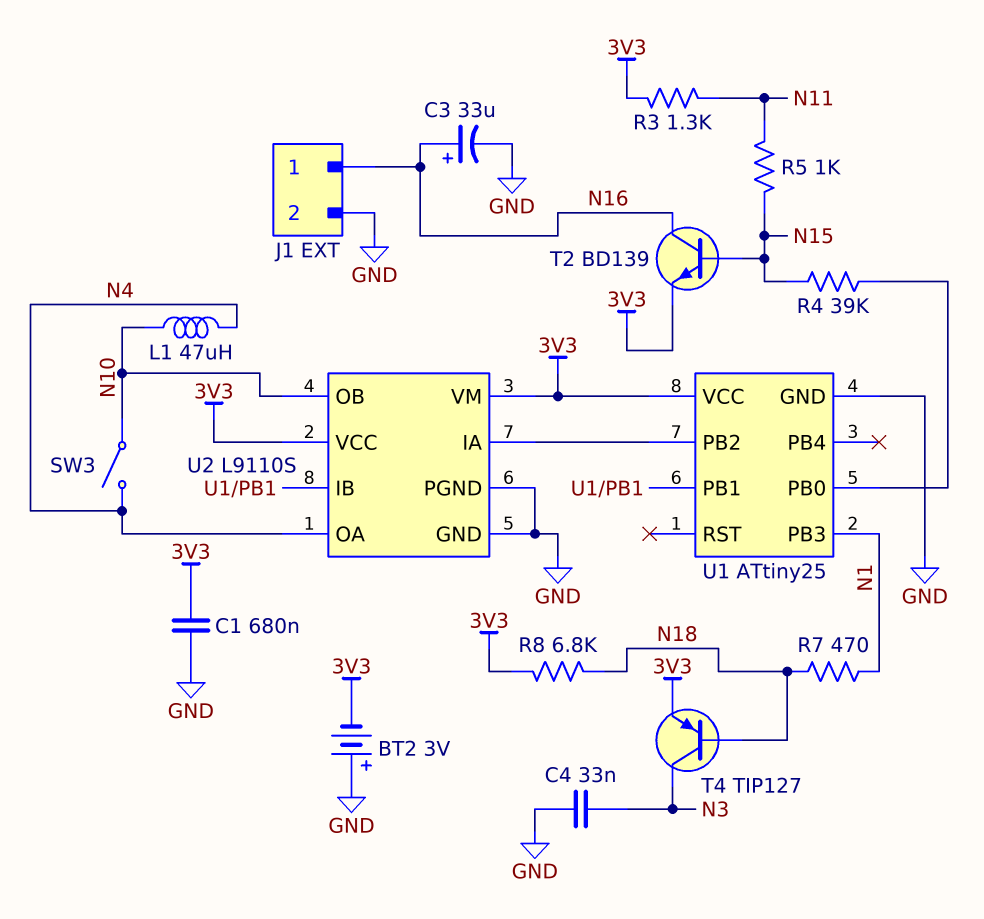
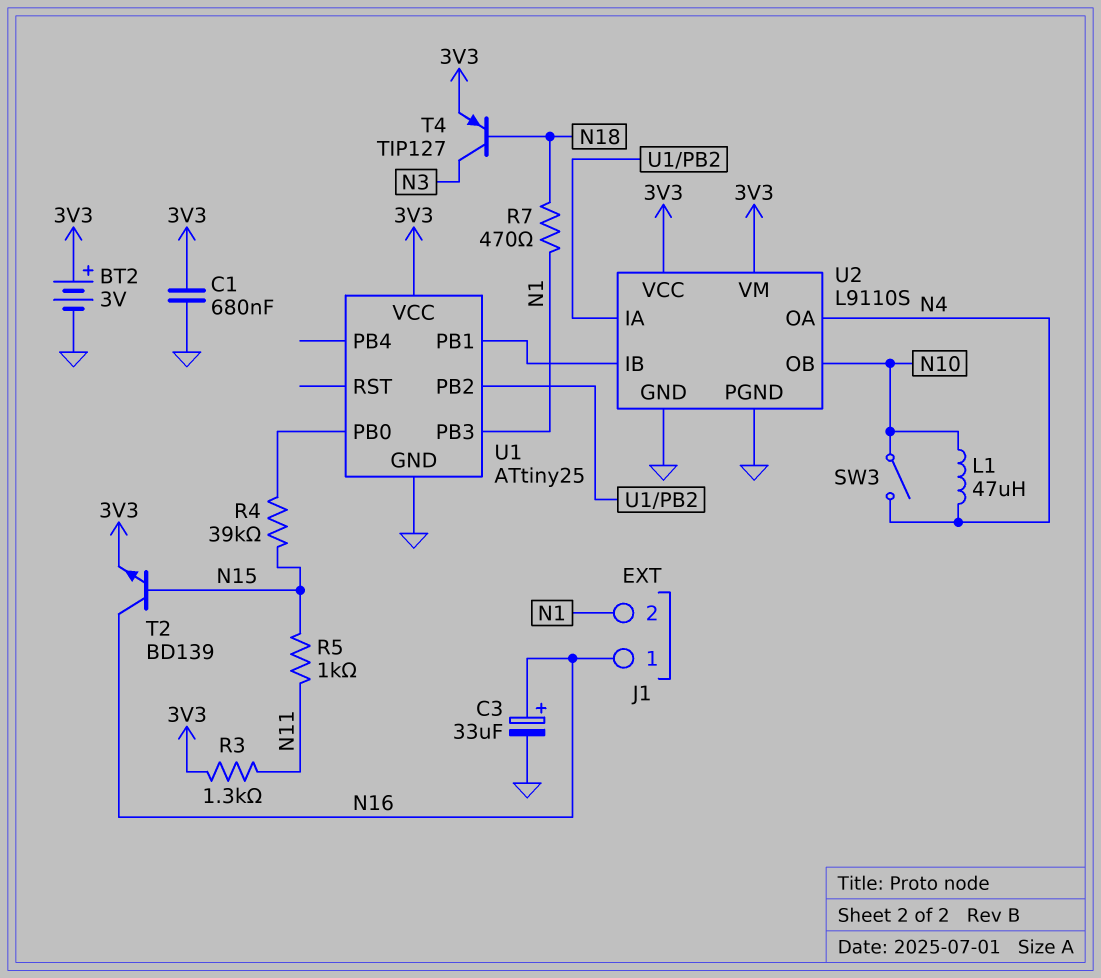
BT2: 3V (plus GND, minus 3V3) -> 3V (plus 3V3, minus GND)
C4: 33nF (GND, N3) -> none
J1 pin 2: GND -> N1
R8: 6.8k (3V3, N18) -> none

